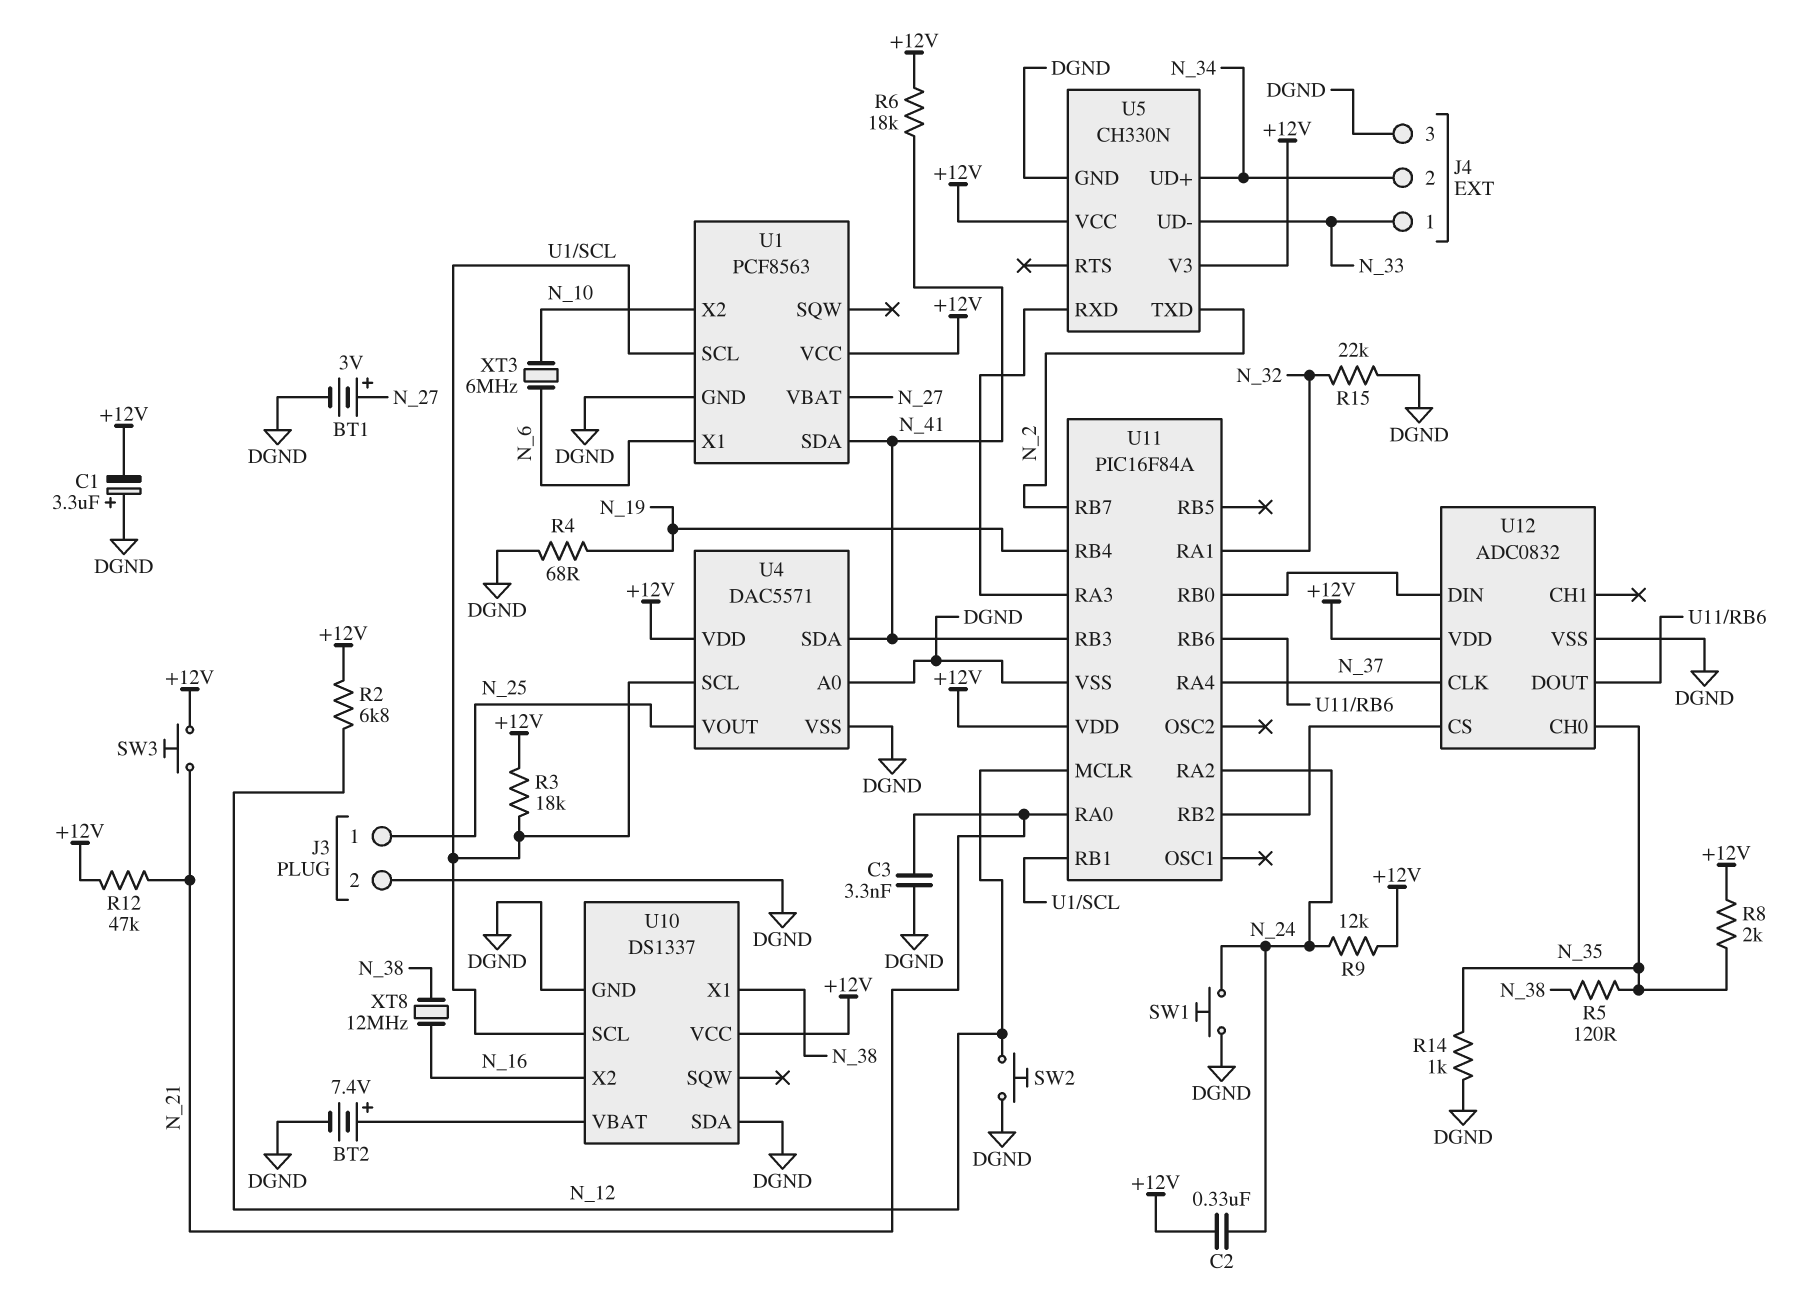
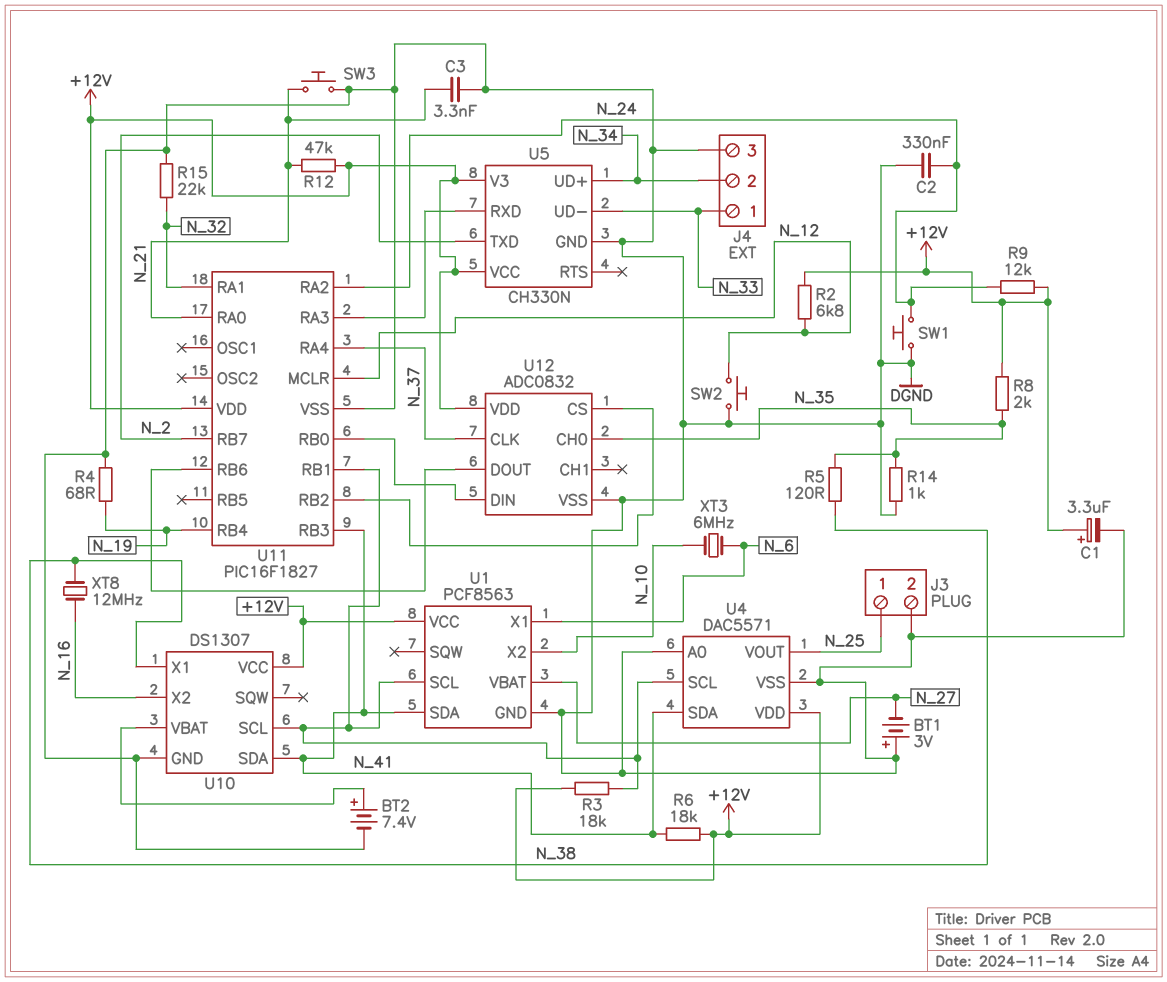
BT1: 3V (plus N_27, minus DGND) -> 3V (plus DGND, minus N_27)
C1: 3.3uF (plus DGND, minus +12V) -> 3.3uF (plus +12V, minus DGND)
C2: 330nF (+12V, N_24) -> 330nF (DGND, N_24)
SW3: button (+12V, N_21) -> button (DGND, N_21)
U10: DS1337 -> DS1307
U10 pin SDA: DGND -> N_41
U11: PIC16F84A -> PIC16F1827

